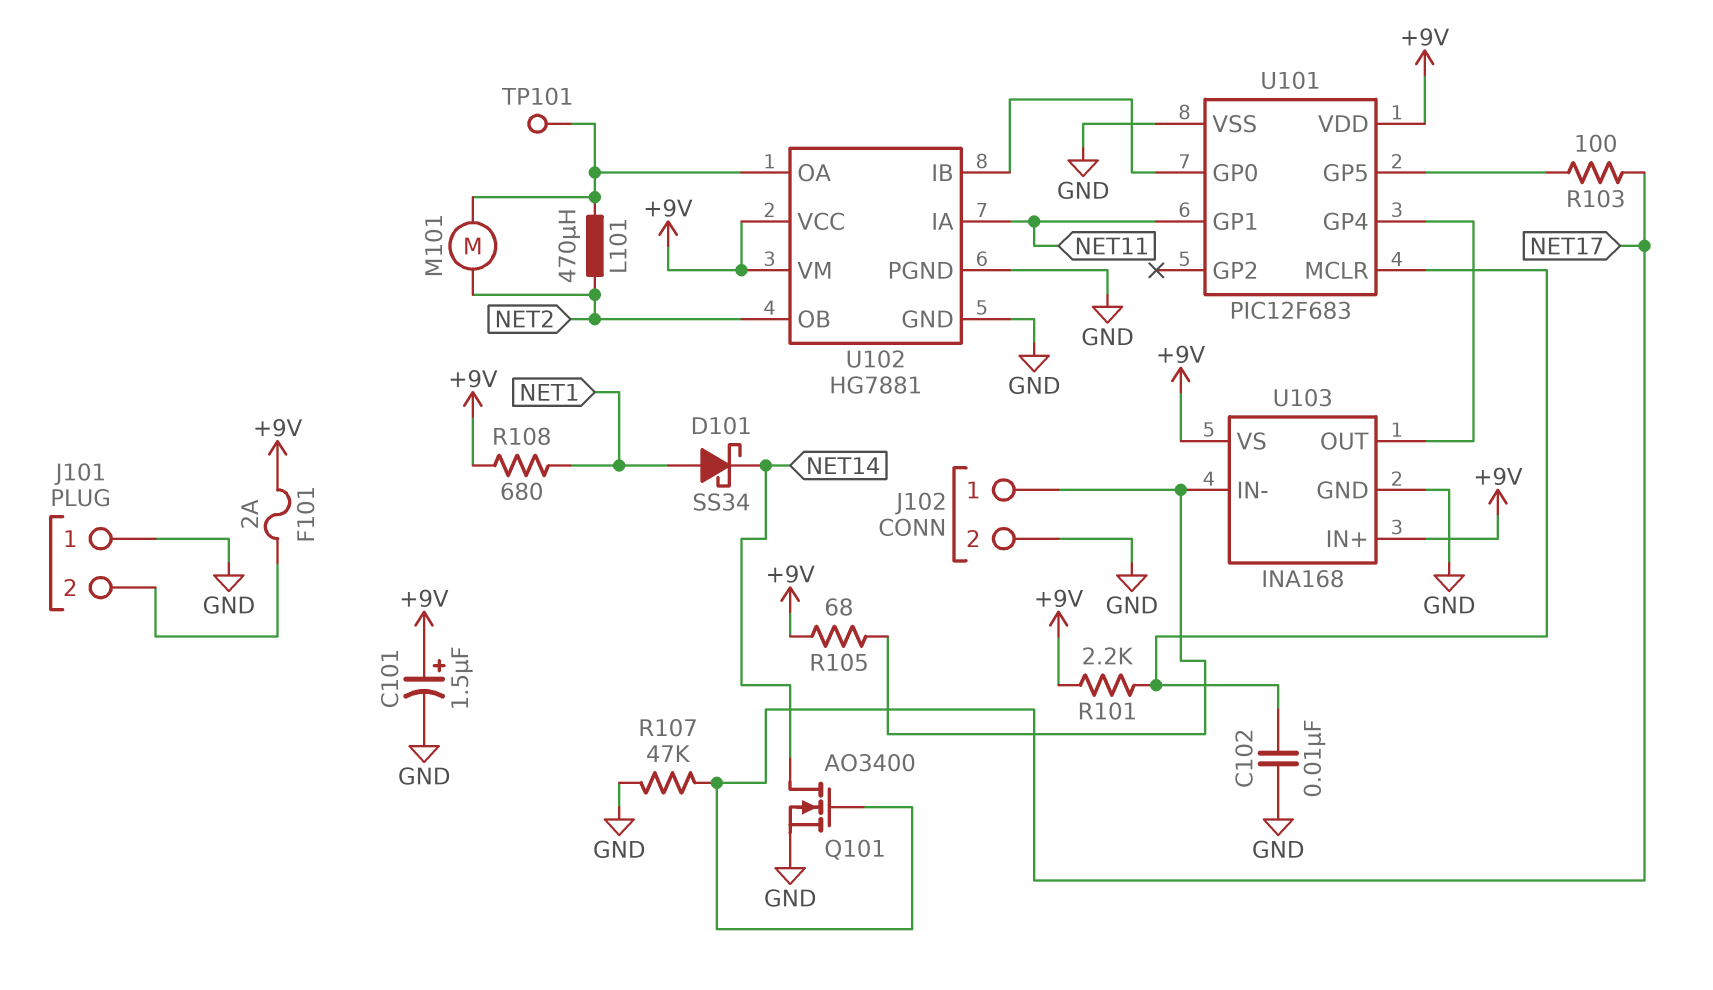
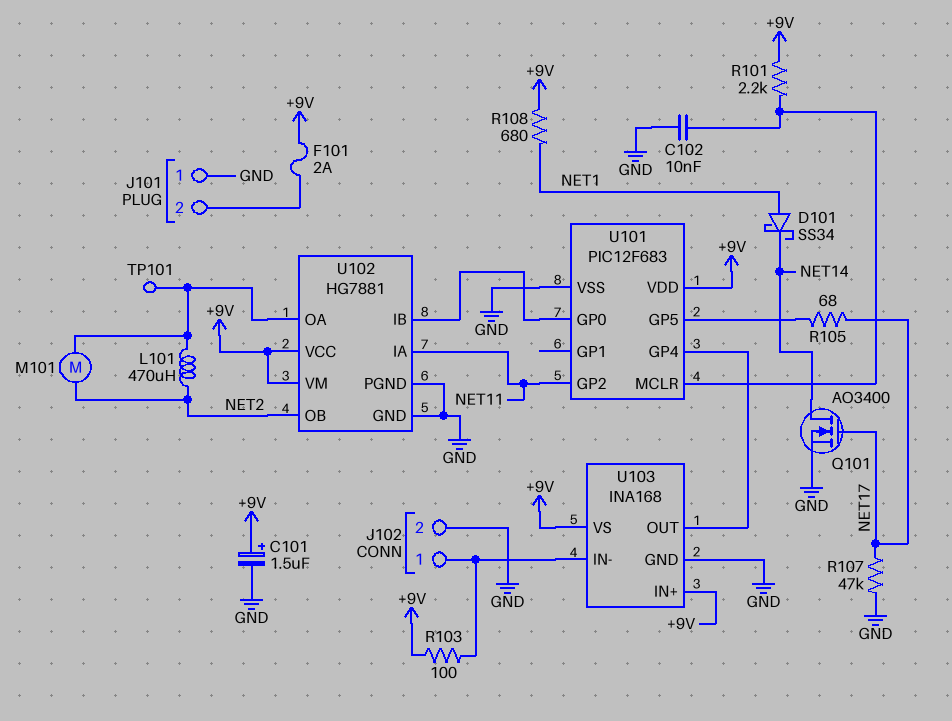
R103: 100 (NET17, U101/GP5) -> 100 (+9V, J102/1)
R105: 68 (+9V, J102/1) -> 68 (NET17, U101/GP5)
U101 pin GP1: NET11 -> none
U101 pin GP2: none -> NET11

